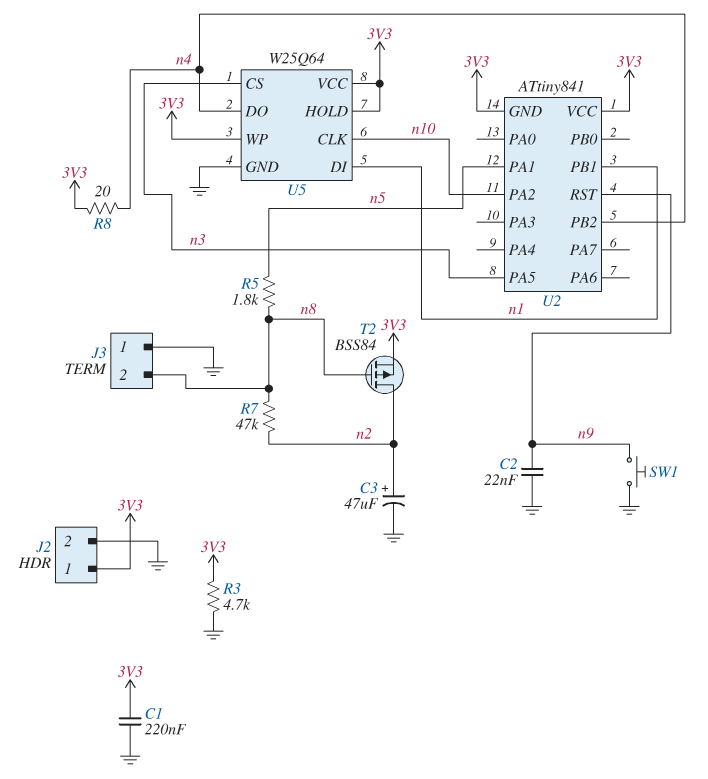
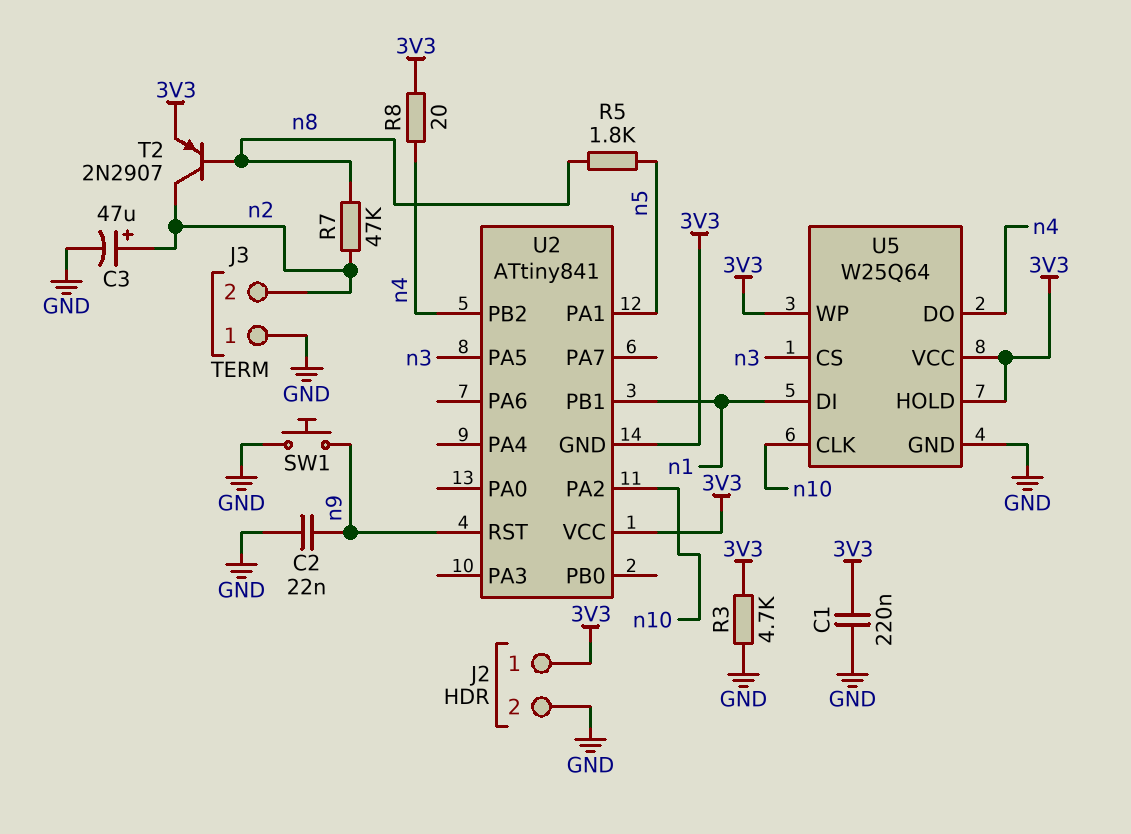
J3 pin 2: n8 -> n2
T2: PMOS BSS84 (G n8, D n2, S 3V3) -> PNP 2N2907 (B n8, C n2, E 3V3)

